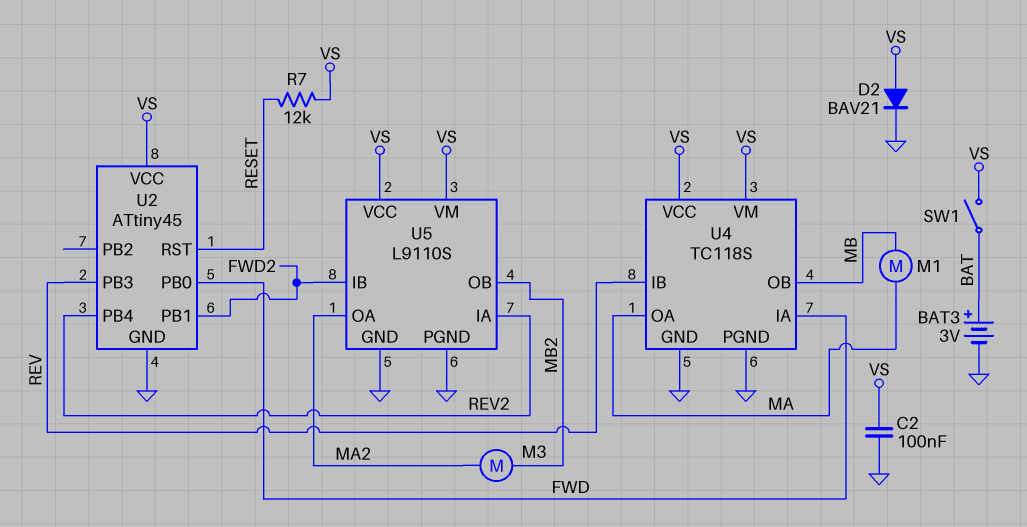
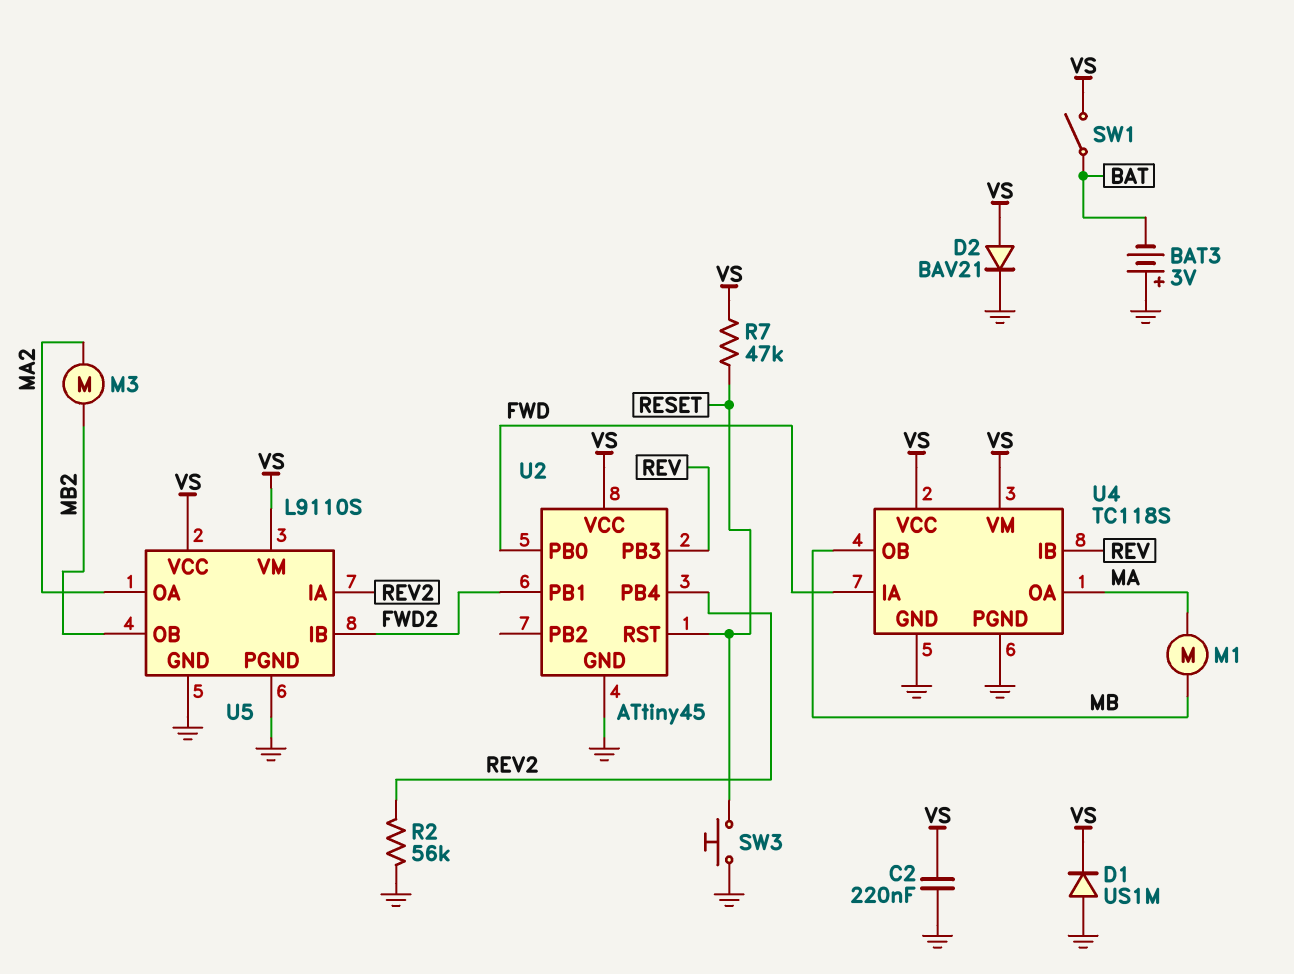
BAT3: 3V (plus BAT, minus GND) -> 3V (plus GND, minus BAT)
C2: 100nF (GND, VS) -> 220nF (GND, VS)
D1: none -> diode US1M (A GND, K VS)
R2: none -> 56k (GND, REV2)
R7: 12k (RESET, VS) -> 47k (RESET, VS)
SW3: none -> button (GND, RESET)

